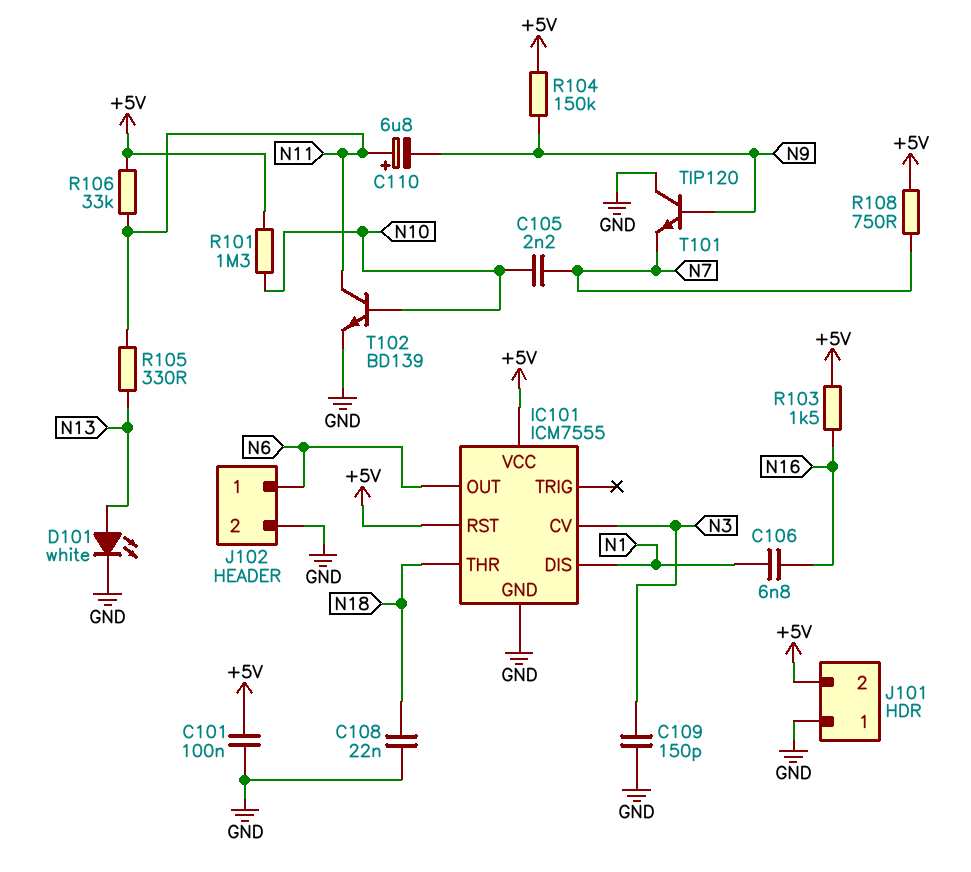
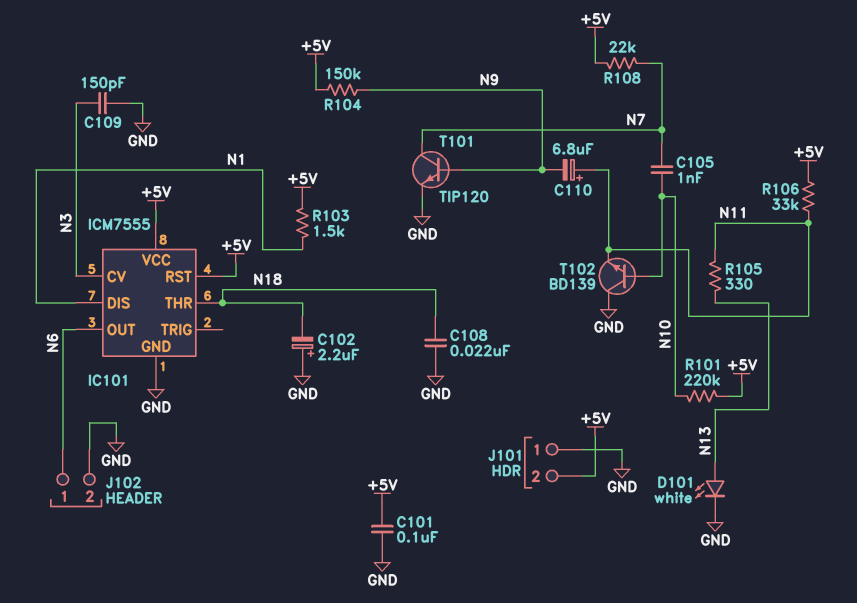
C102: none -> 2.2uF (plus GND, minus N18)
C105: 2.2nF (N7, N10) -> 1nF (N7, N10)
C106: 6.8nF (N1, N16) -> none
R101: 1.3M (+5V, N10) -> 220k (+5V, N10)
R103: 1.5k (+5V, N16) -> 1.5k (+5V, N1)
R108: 750 (+5V, N7) -> 22k (+5V, N7)
T101: NPN TIP120 (B N9, C GND, E N7) -> NPN TIP120 (B N9, C N7, E GND)
T102: NPN BD139 (B N10, C N11, E GND) -> NPN BD139 (B N10, C GND, E N11)

